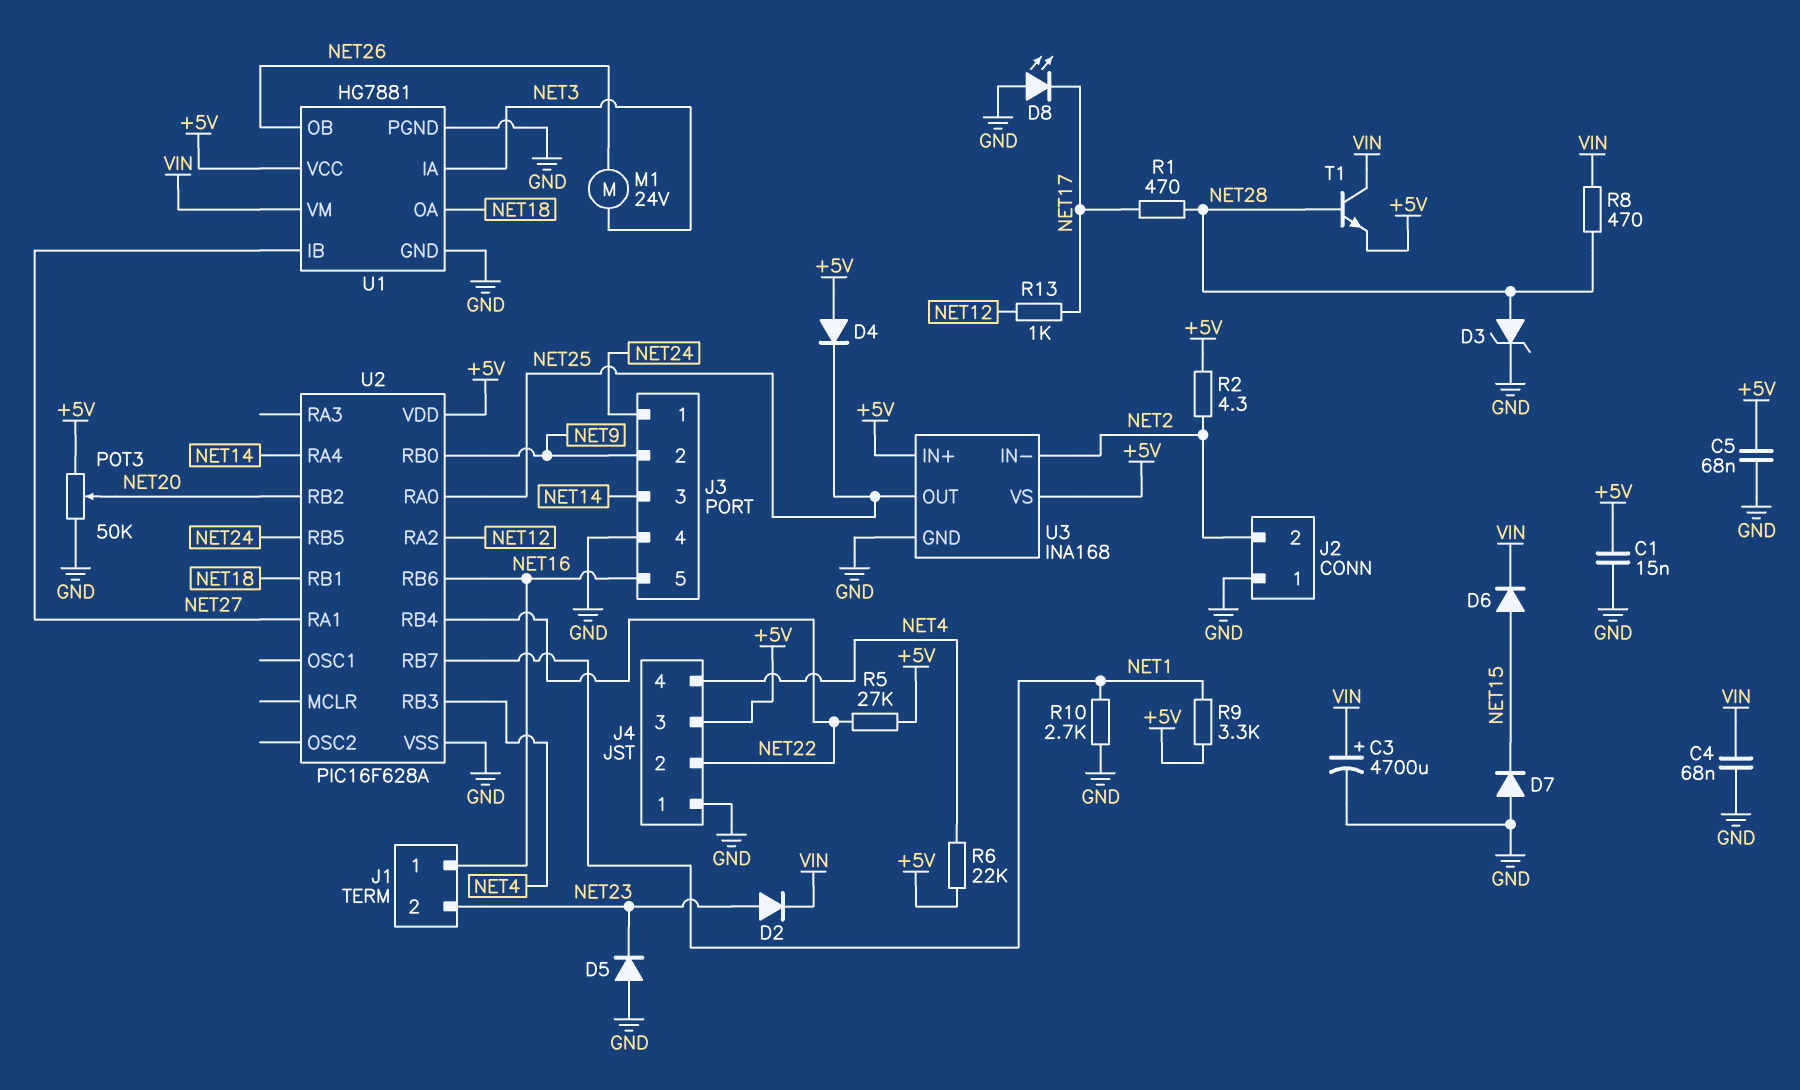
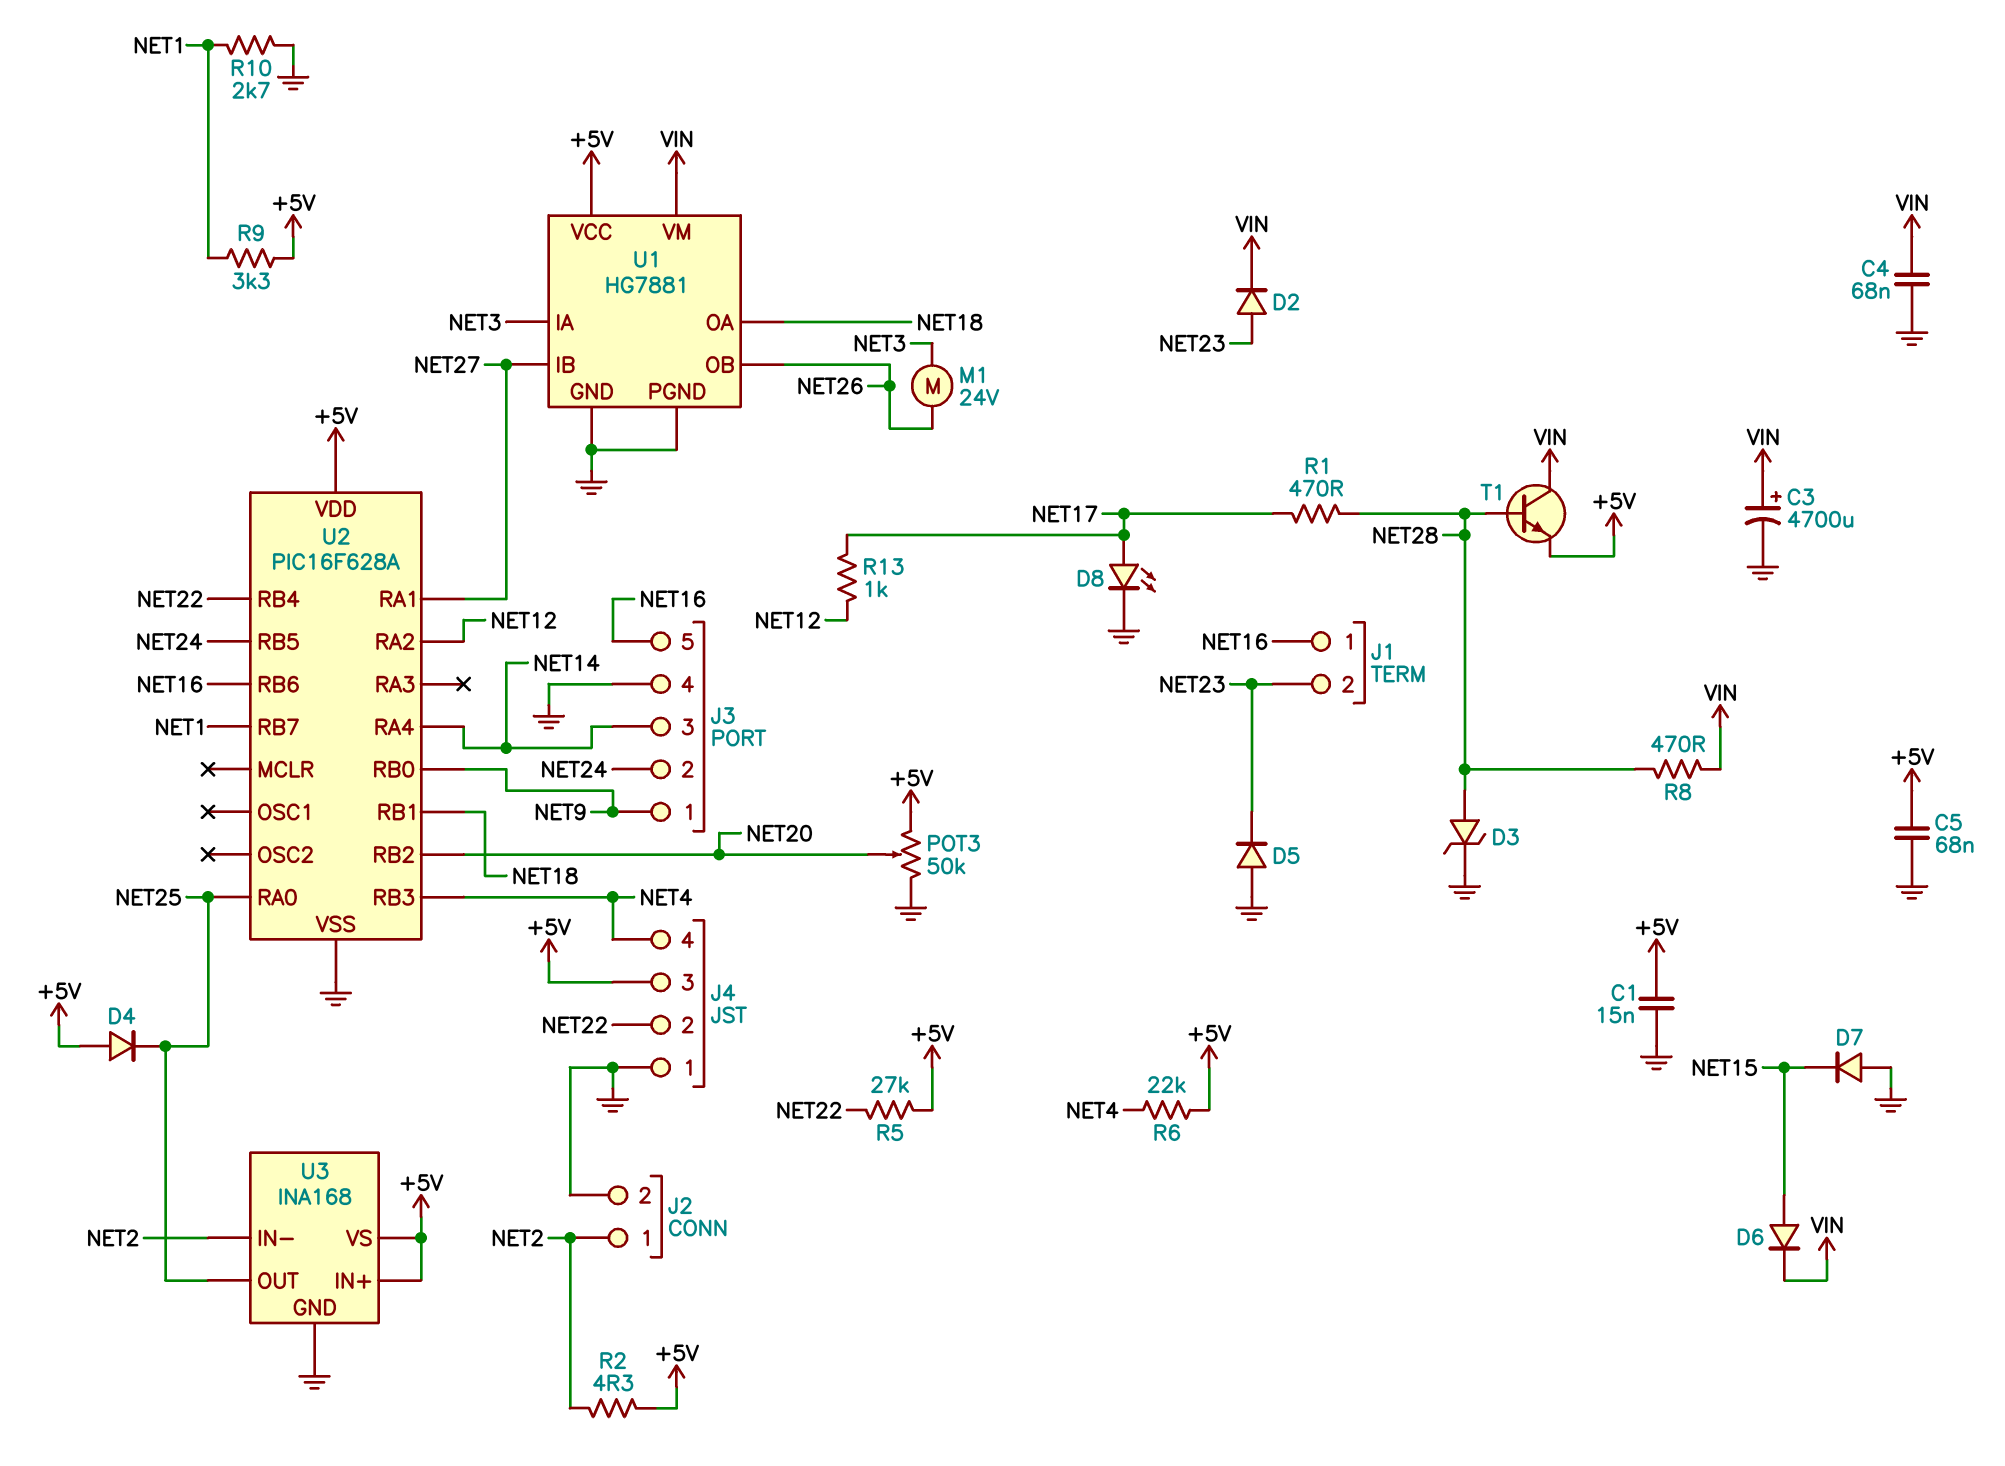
D8: LED (A GND, K NET17) -> LED (A NET17, K GND)
J2 pin 1: GND -> NET2
J2 pin 2: NET2 -> GND
J3 pin 1: NET24 -> NET9
J3 pin 2: NET9 -> NET24

